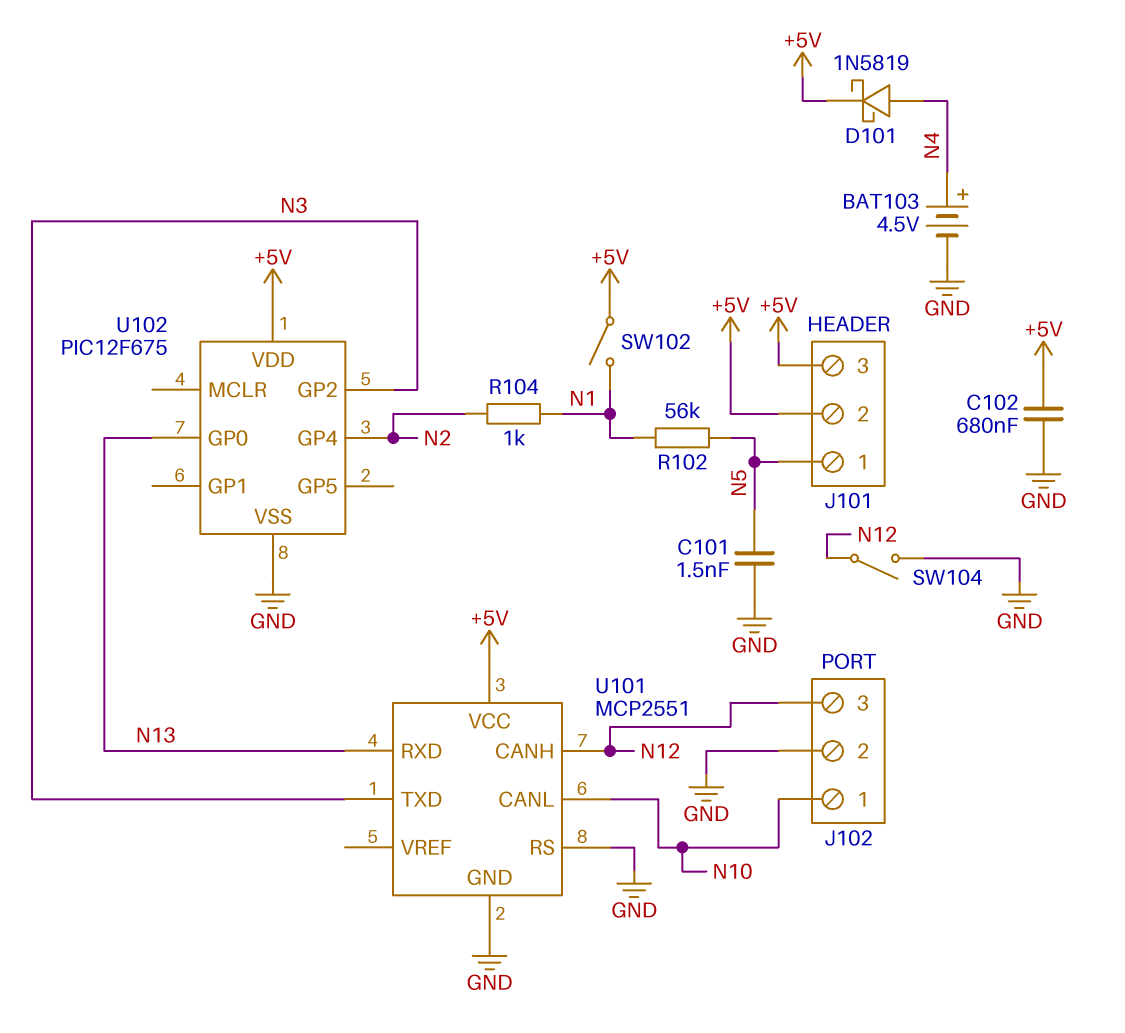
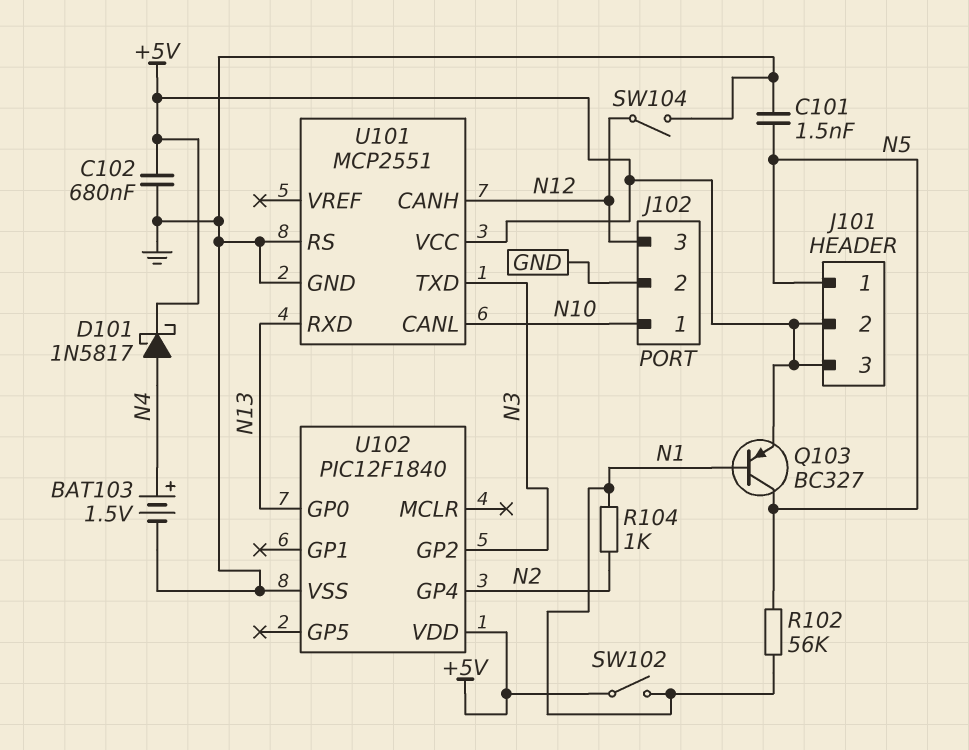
BAT103: 4.5V (plus N4, minus GND) -> 1.5V (plus N4, minus GND)
D101: schottky 1N5819 (A N4, K +5V) -> schottky 1N5817 (A N4, K +5V)
Q103: none -> PNP BC327 (B N1, C N5, E +5V)
U102: PIC12F675 -> PIC12F1840

